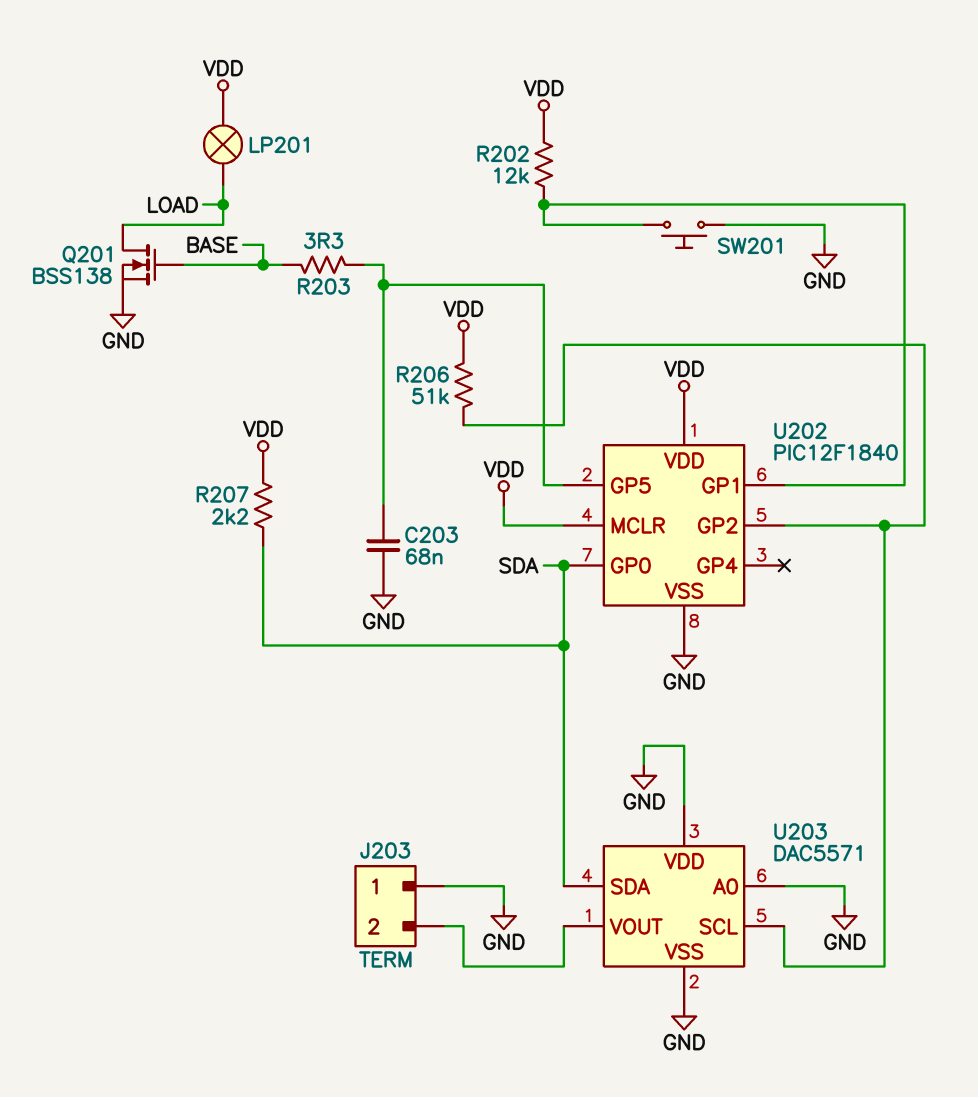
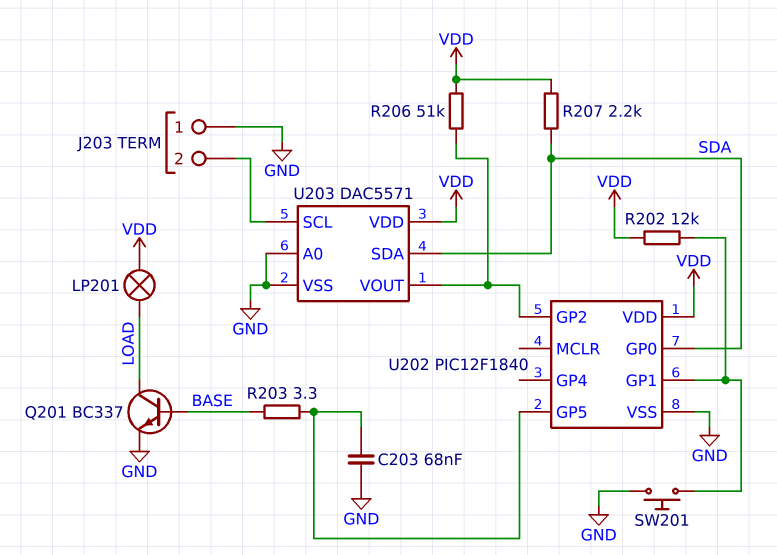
Q201: NMOS BSS138 (G BASE, D LOAD, S GND) -> NPN BC337 (B BASE, C LOAD, E GND)
U202 pin MCLR: VDD -> none
U203 pin SCL: U202/GP2 -> J203/2
U203 pin VDD: GND -> VDD
U203 pin VOUT: J203/2 -> U202/GP2

